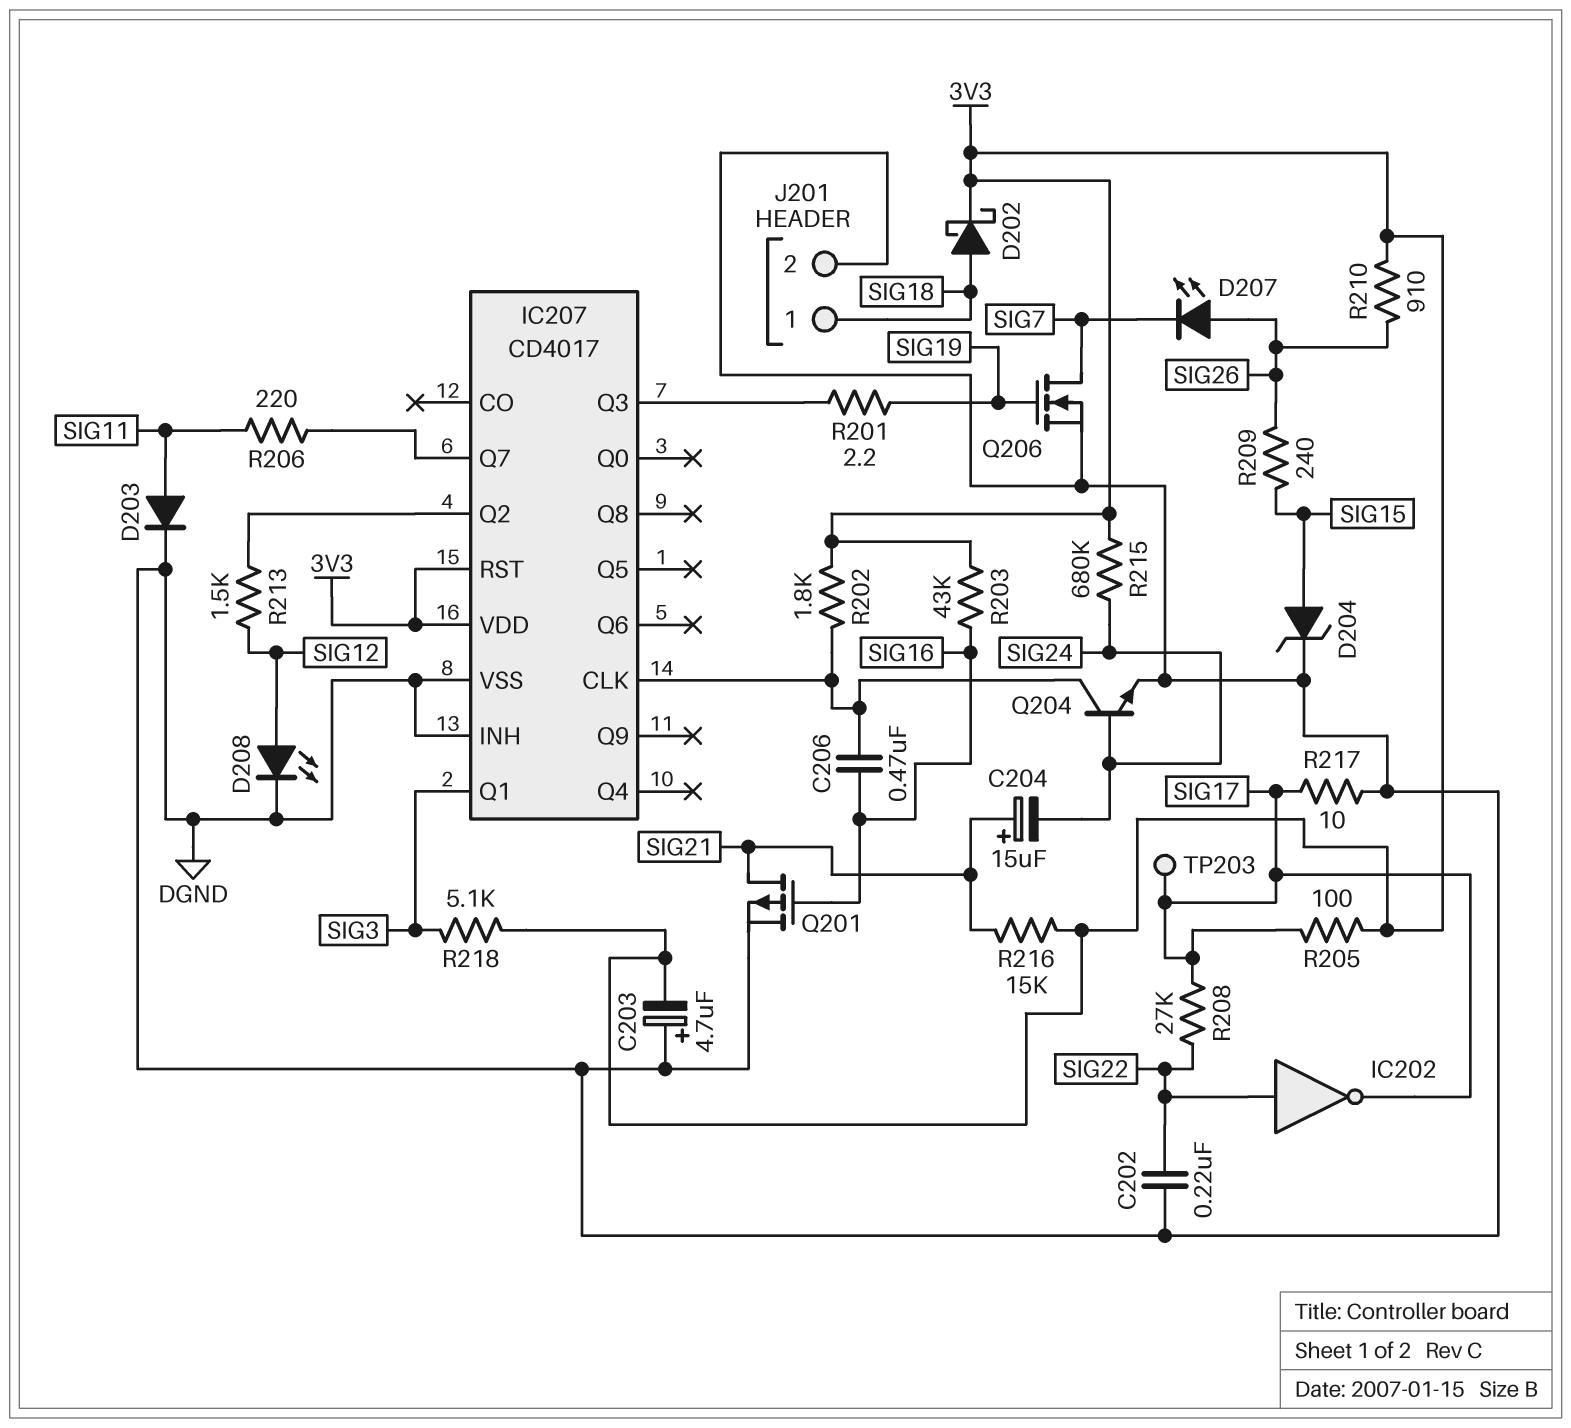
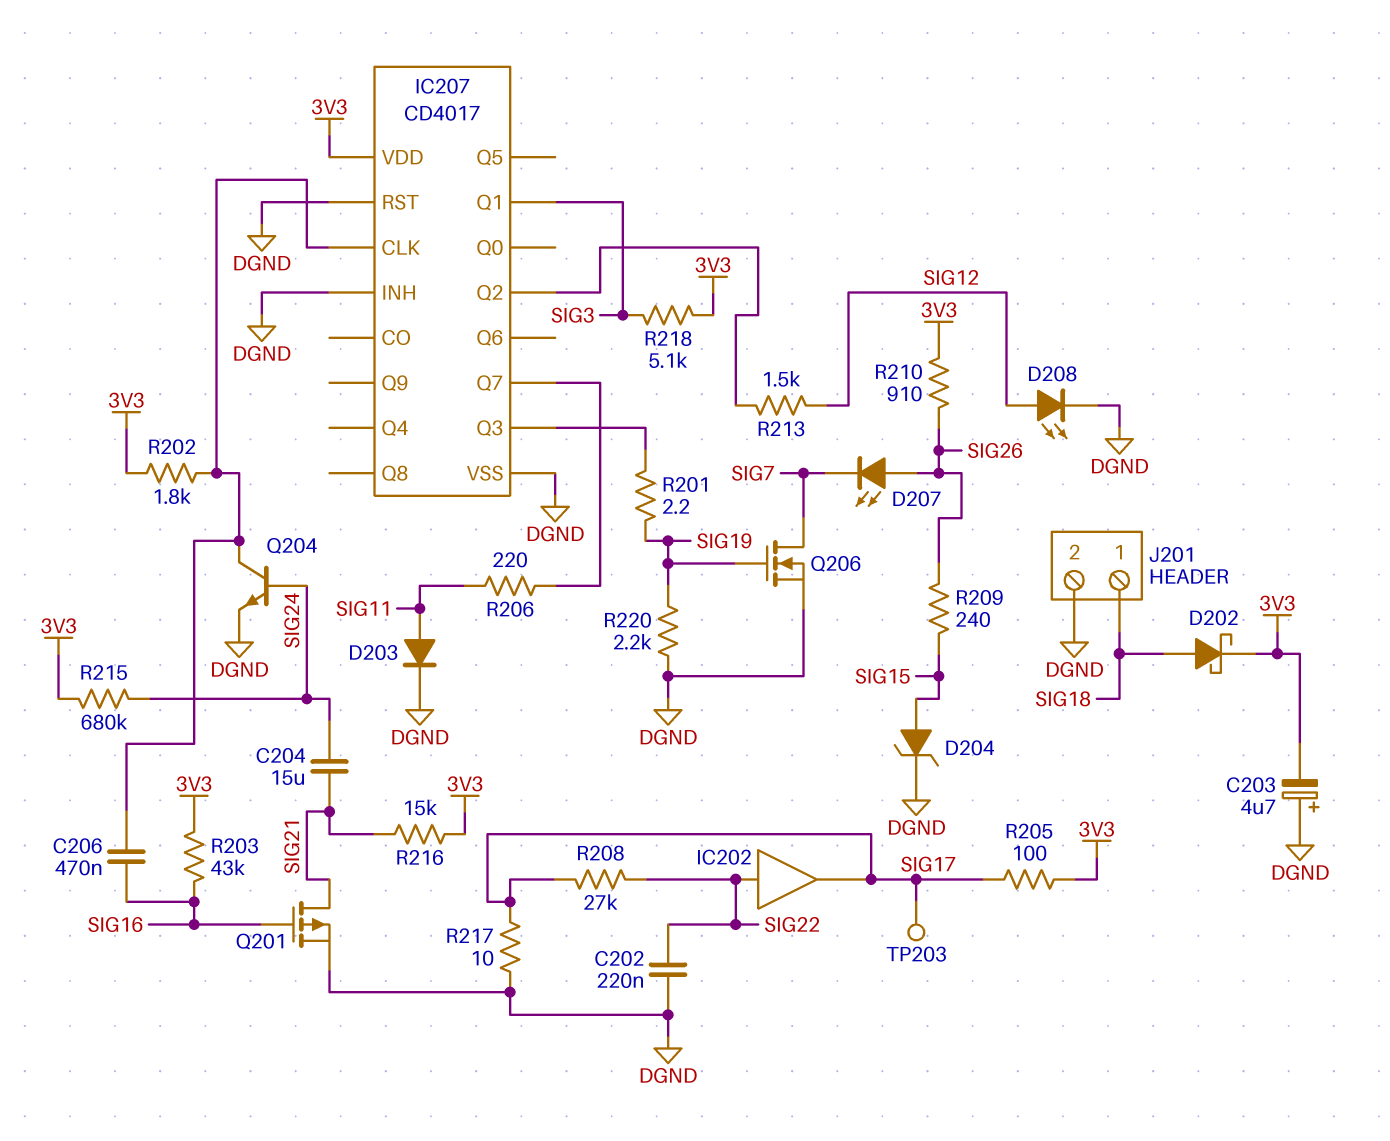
C204: 15uF (plus SIG21, minus SIG24) -> 15uF (SIG21, SIG24)
IC202: NOT (in SIG22, out SIG17) -> buffer (in SIG22, out SIG17)
IC207 pin RST: 3V3 -> DGND
R220: none -> 2.2k (DGND, SIG19)

